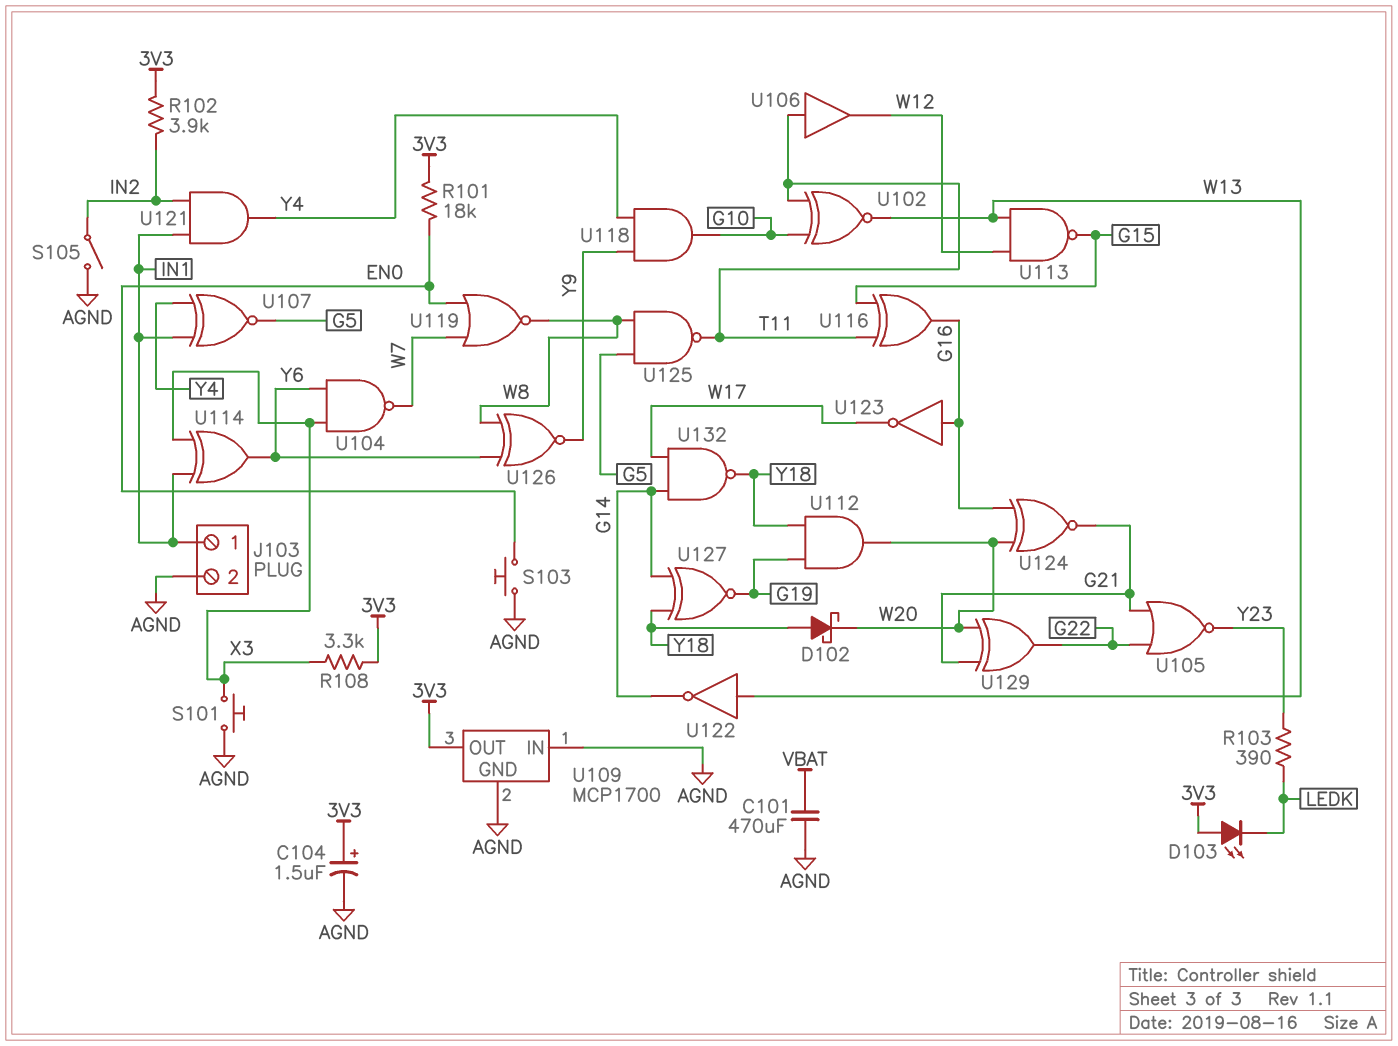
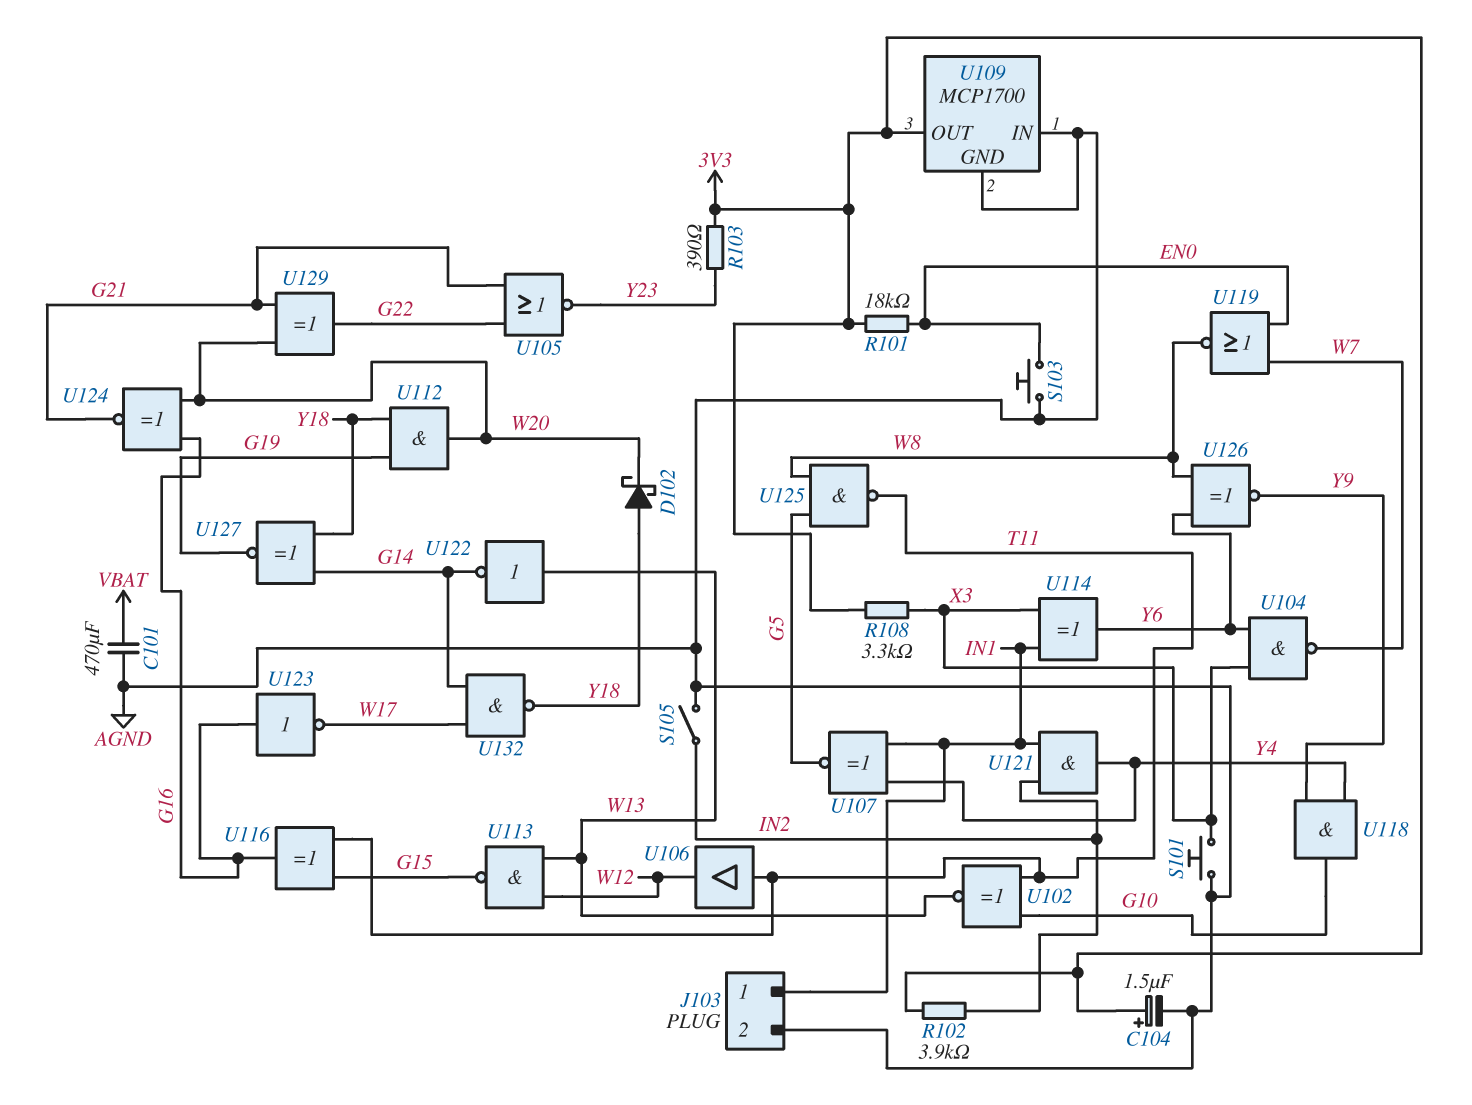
D103: LED (A 3V3, K LEDK) -> none
R103: 390 (LEDK, Y23) -> 390 (3V3, Y23)

